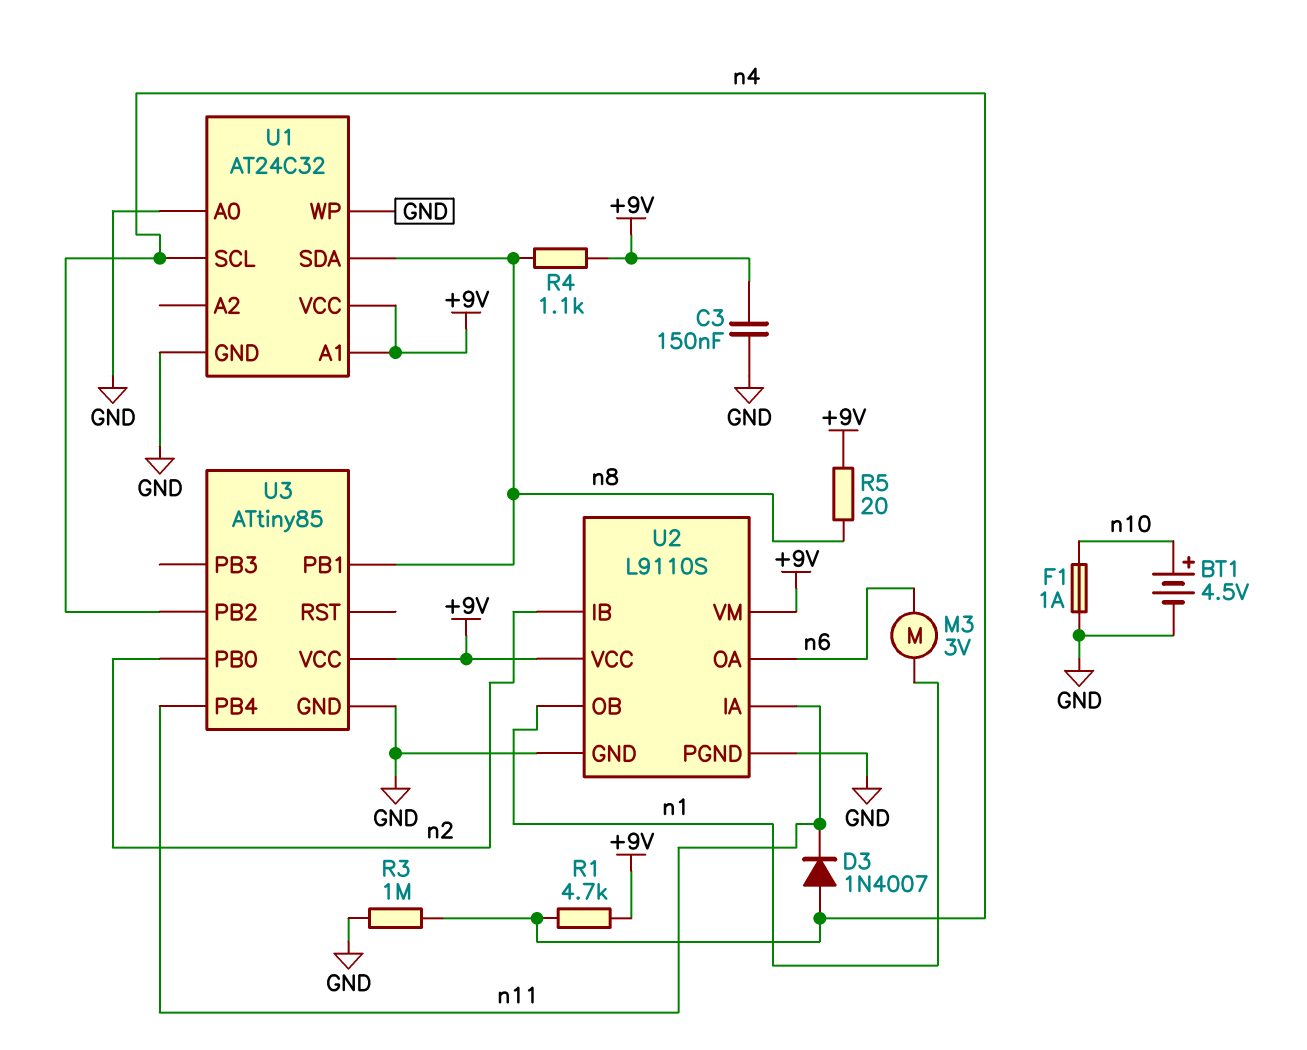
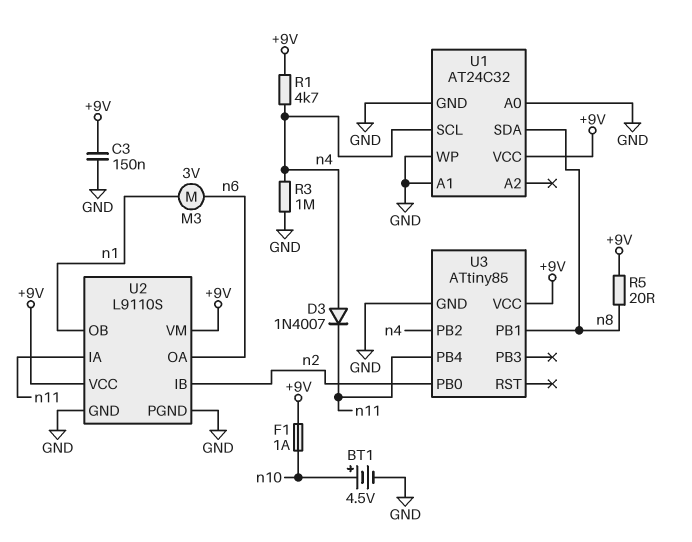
F1: 1A (GND, n10) -> 1A (+9V, n10)
R4: 1.1k (+9V, n8) -> none
U1 pin A1: +9V -> GND

